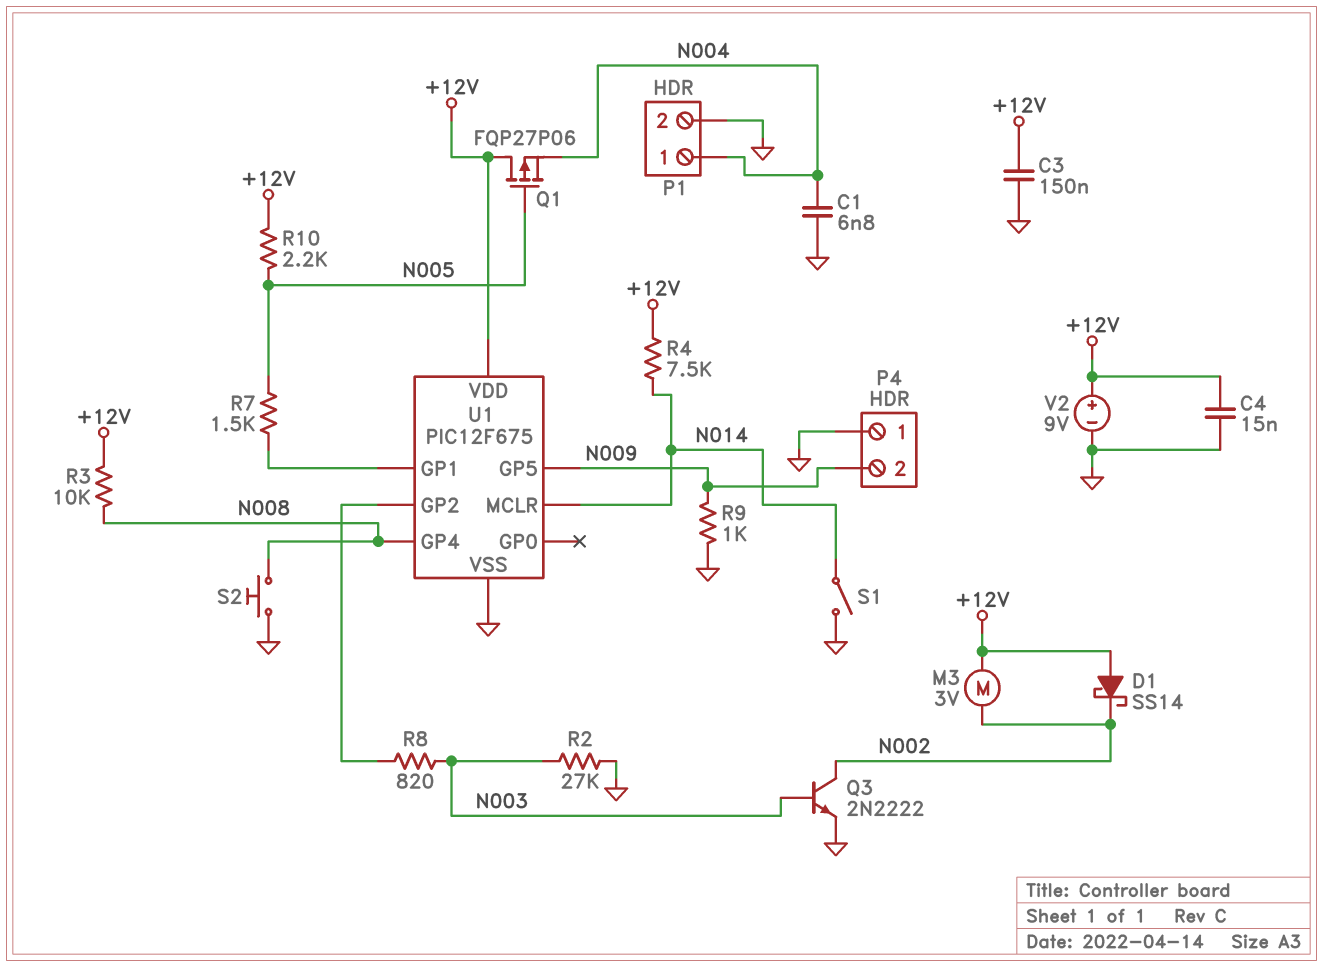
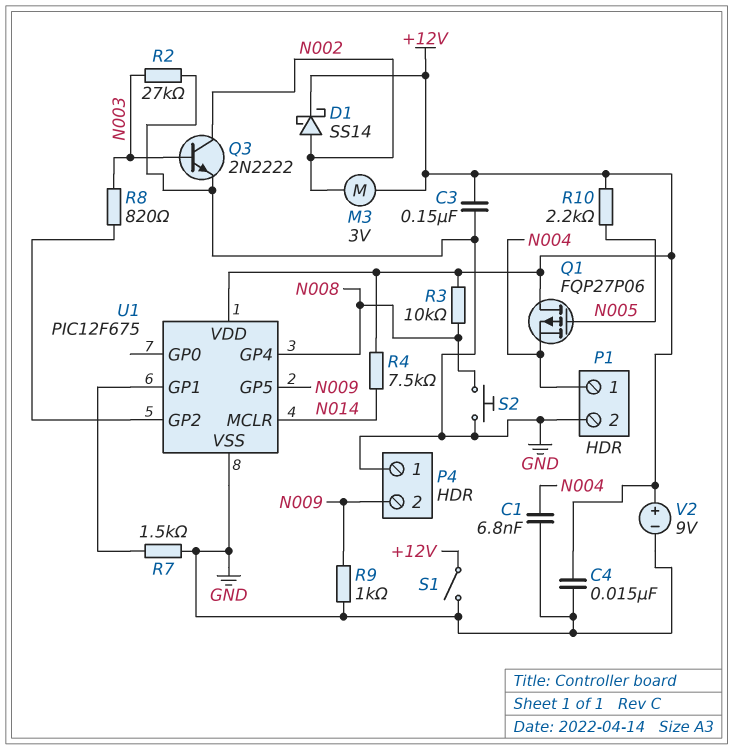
D1: schottky SS14 (A +12V, K N002) -> schottky SS14 (A N002, K +12V)
R7: 1.5k (N005, U1/GP1) -> 1.5k (GND, U1/GP1)
S1: switch (GND, N014) -> switch (+12V, GND)

